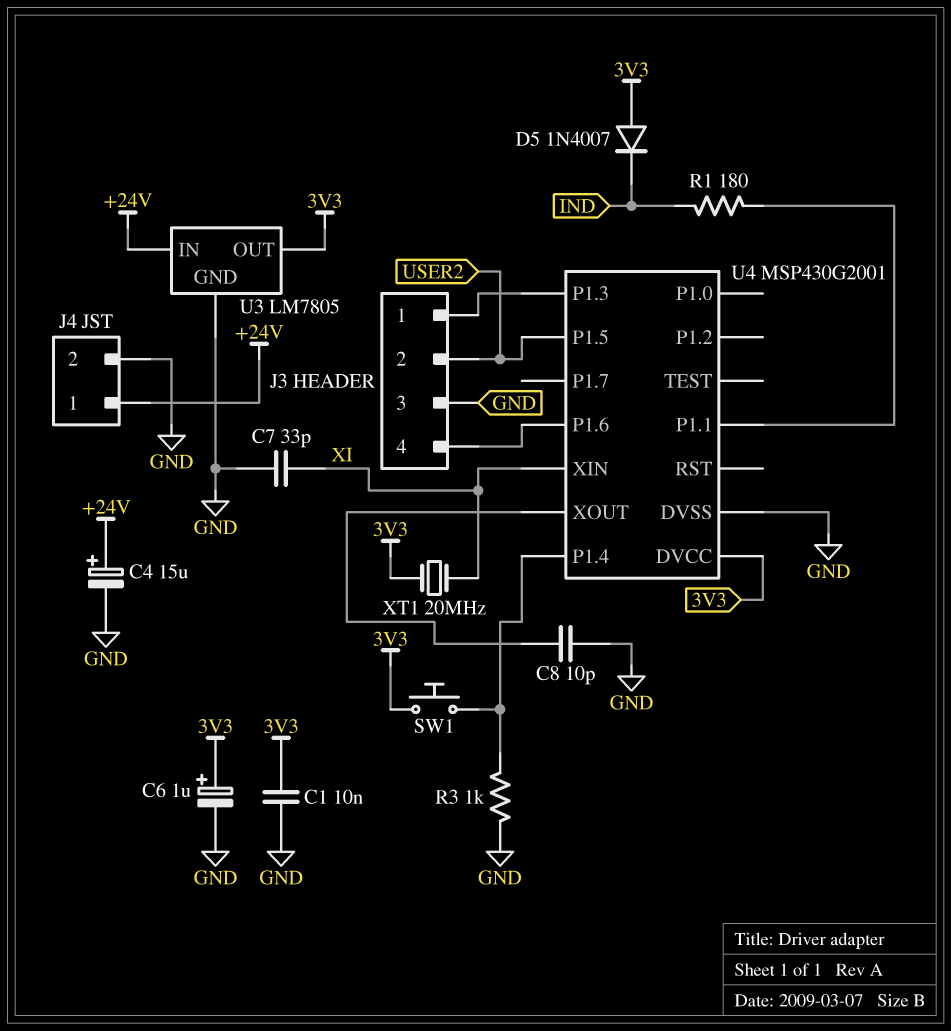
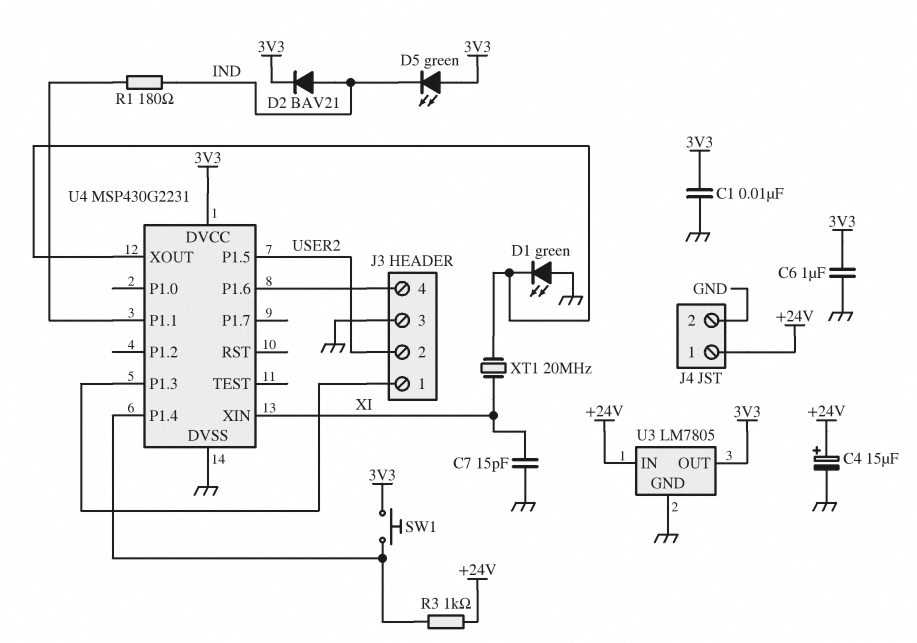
C6: 1uF (plus 3V3, minus GND) -> 1uF (3V3, GND)
C7: 33pF (GND, XI) -> 15pF (GND, XI)
C8: 10pF (GND, U4/XOUT) -> none
D1: none -> LED green (A GND, K U4/XOUT)
D2: none -> diode BAV21 (A IND, K 3V3)
D5: diode 1N4007 (A 3V3, K IND) -> LED green (A 3V3, K IND)
R3: 1k (GND, U4/P1.4) -> 1k (+24V, U4/P1.4)
U4: MSP430G2001 -> MSP430G2231
XT1: 20MHz (3V3, XI) -> 20MHz (U4/XOUT, XI)

